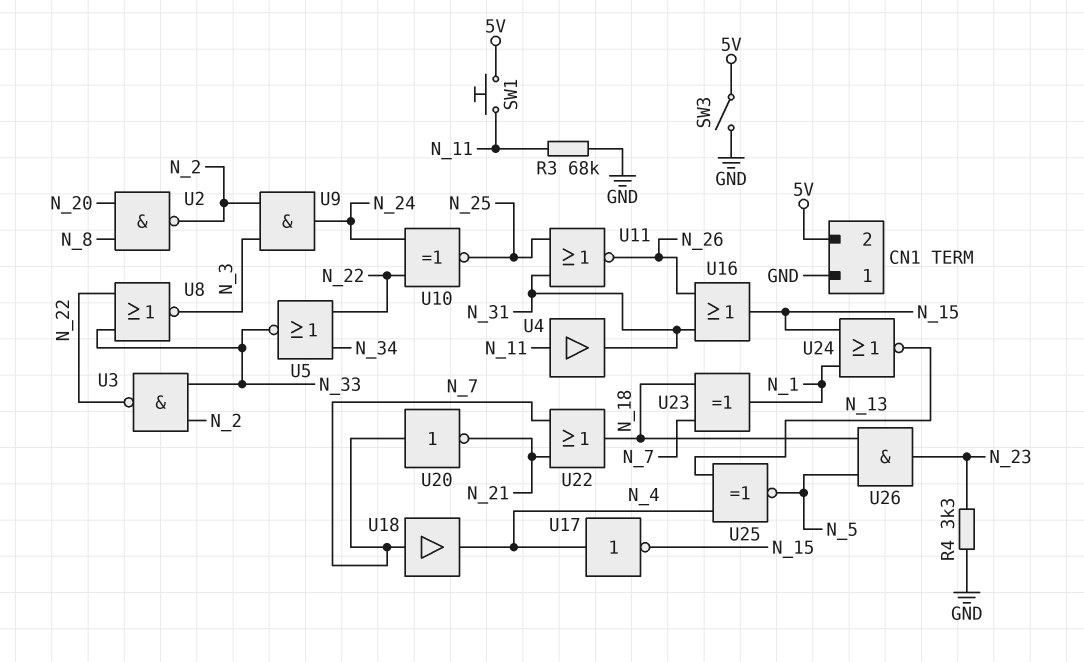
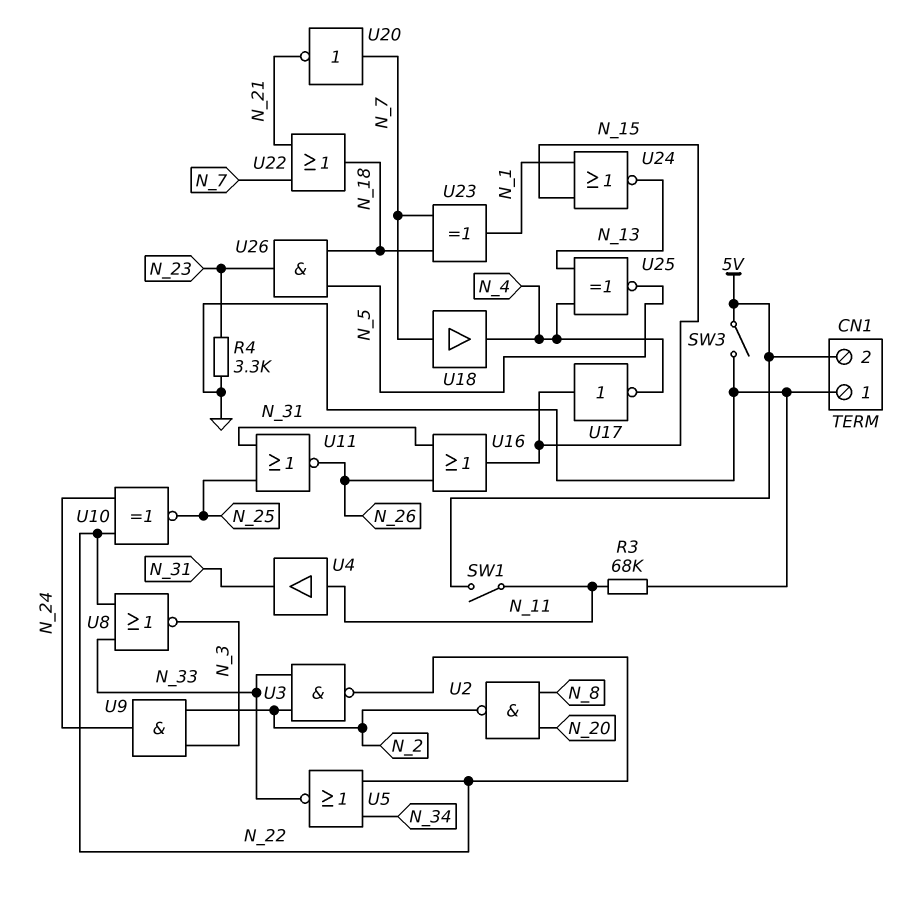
SW1: button (5V, N_11) -> switch (5V, N_11)
U17: NOT (in N_4, out N_15) -> NOT (in N_15, out N_4)

